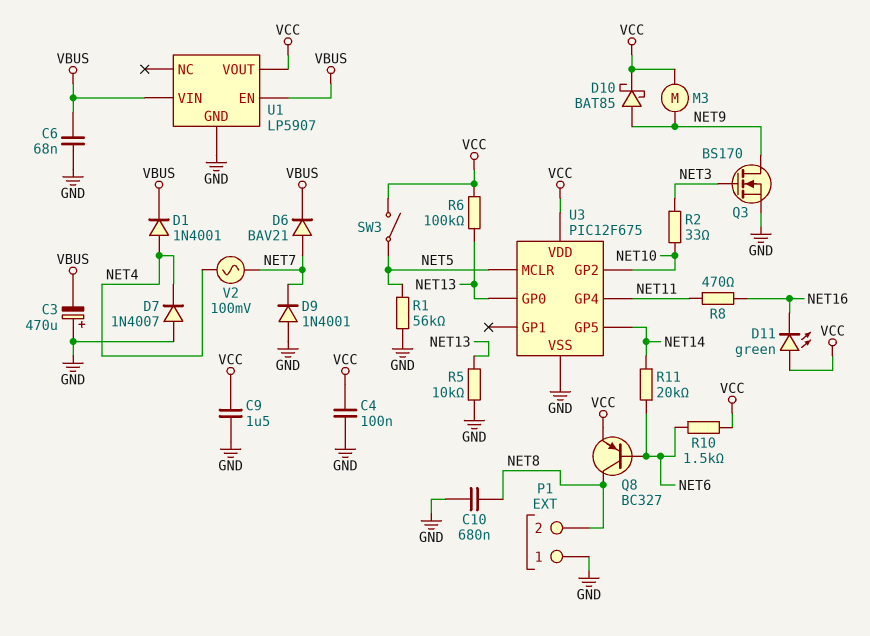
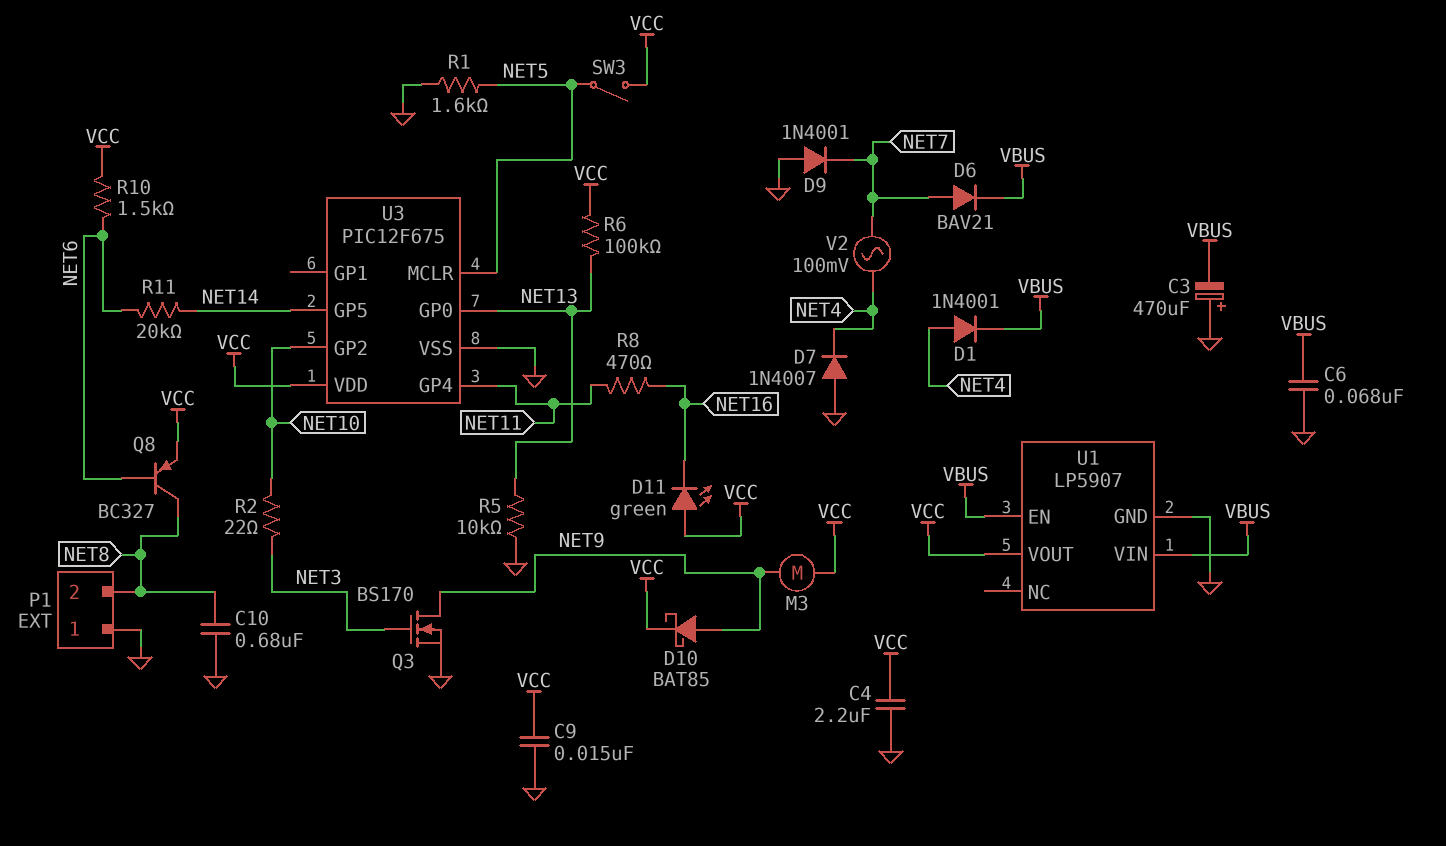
C4: 100nF (GND, VCC) -> 2.2uF (GND, VCC)
C9: 1.5uF (GND, VCC) -> 15nF (GND, VCC)
R1: 56k (GND, NET5) -> 1.6k (GND, NET5)
R2: 33 (NET3, NET10) -> 22 (NET3, NET10)

